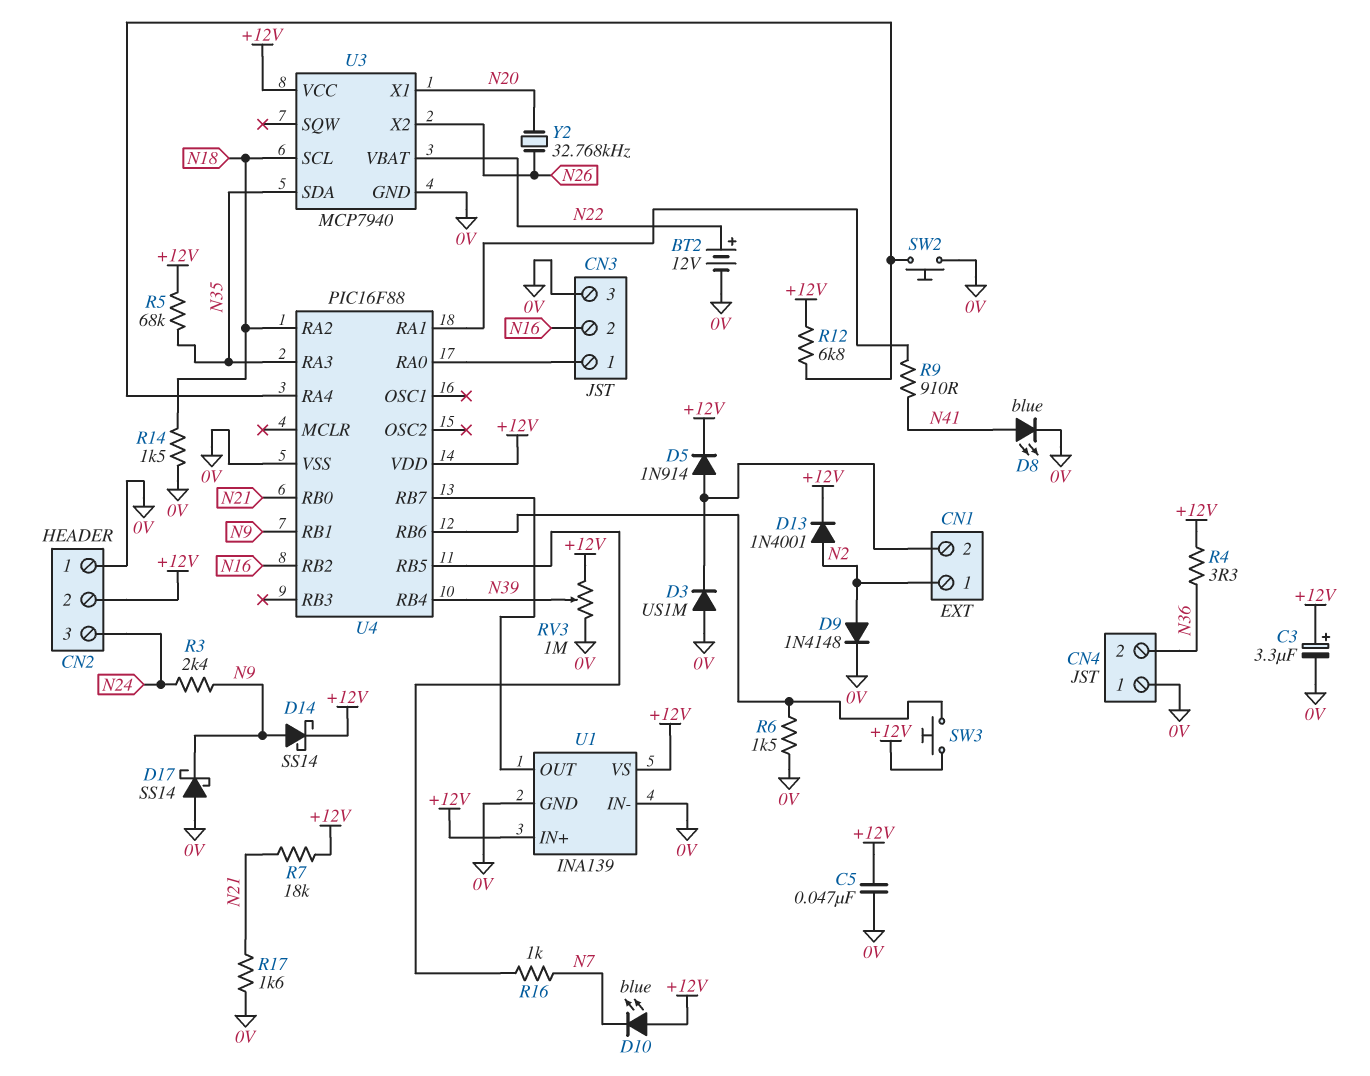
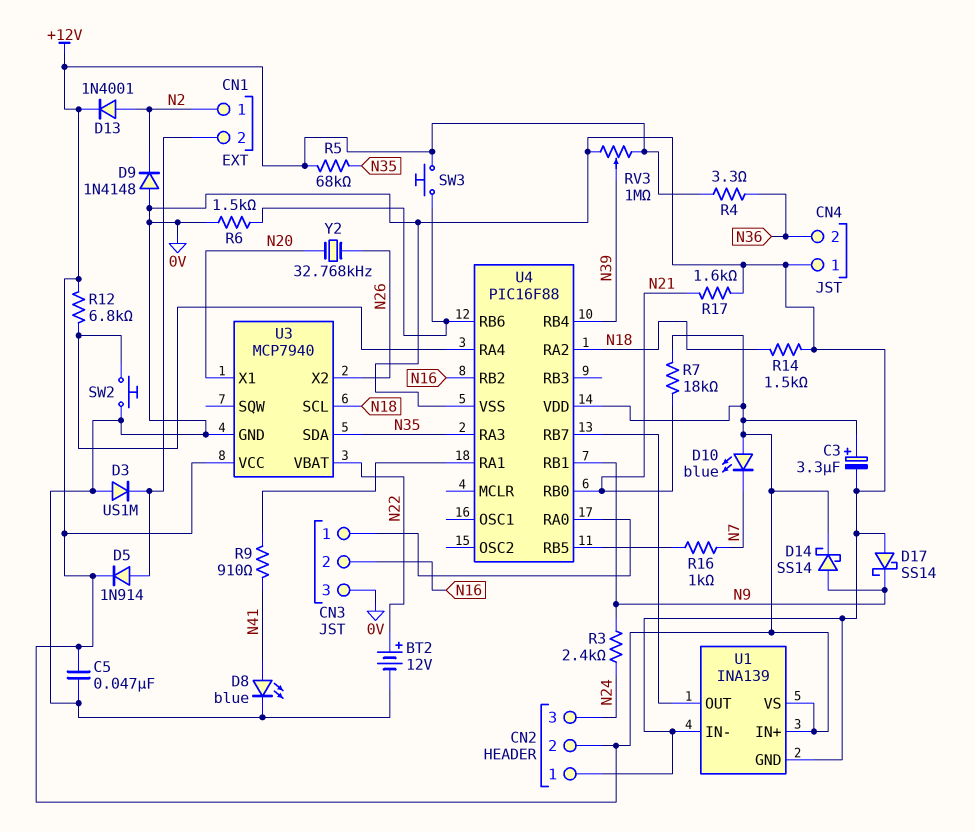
D9: diode 1N4148 (A N2, K 0V) -> diode 1N4148 (A 0V, K N2)

